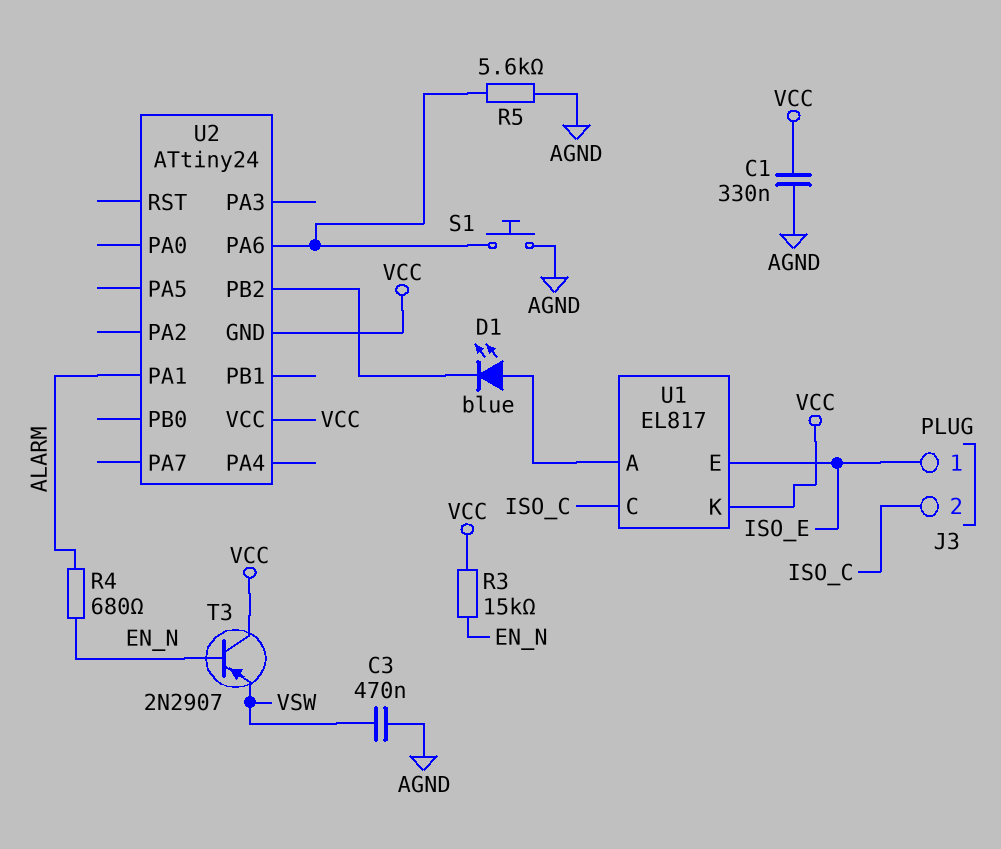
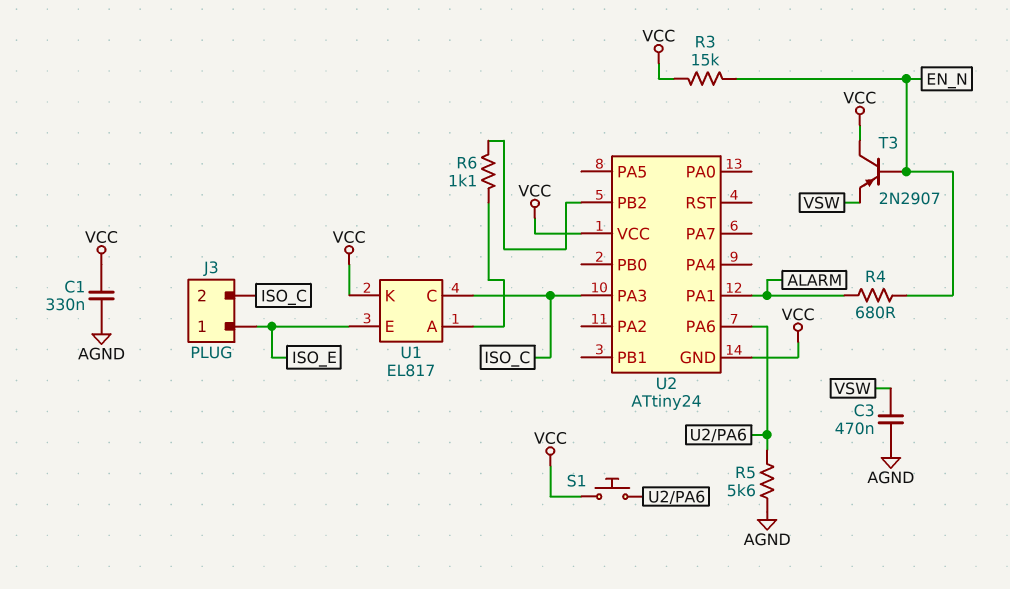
D1: LED blue (A U1/A, K U2/PB2) -> none
R6: none -> 1.1k (U1/A, U2/PB2)
S1: button (AGND, U2/PA6) -> button (U2/PA6, VCC)
U2 pin PA3: none -> ISO_C

